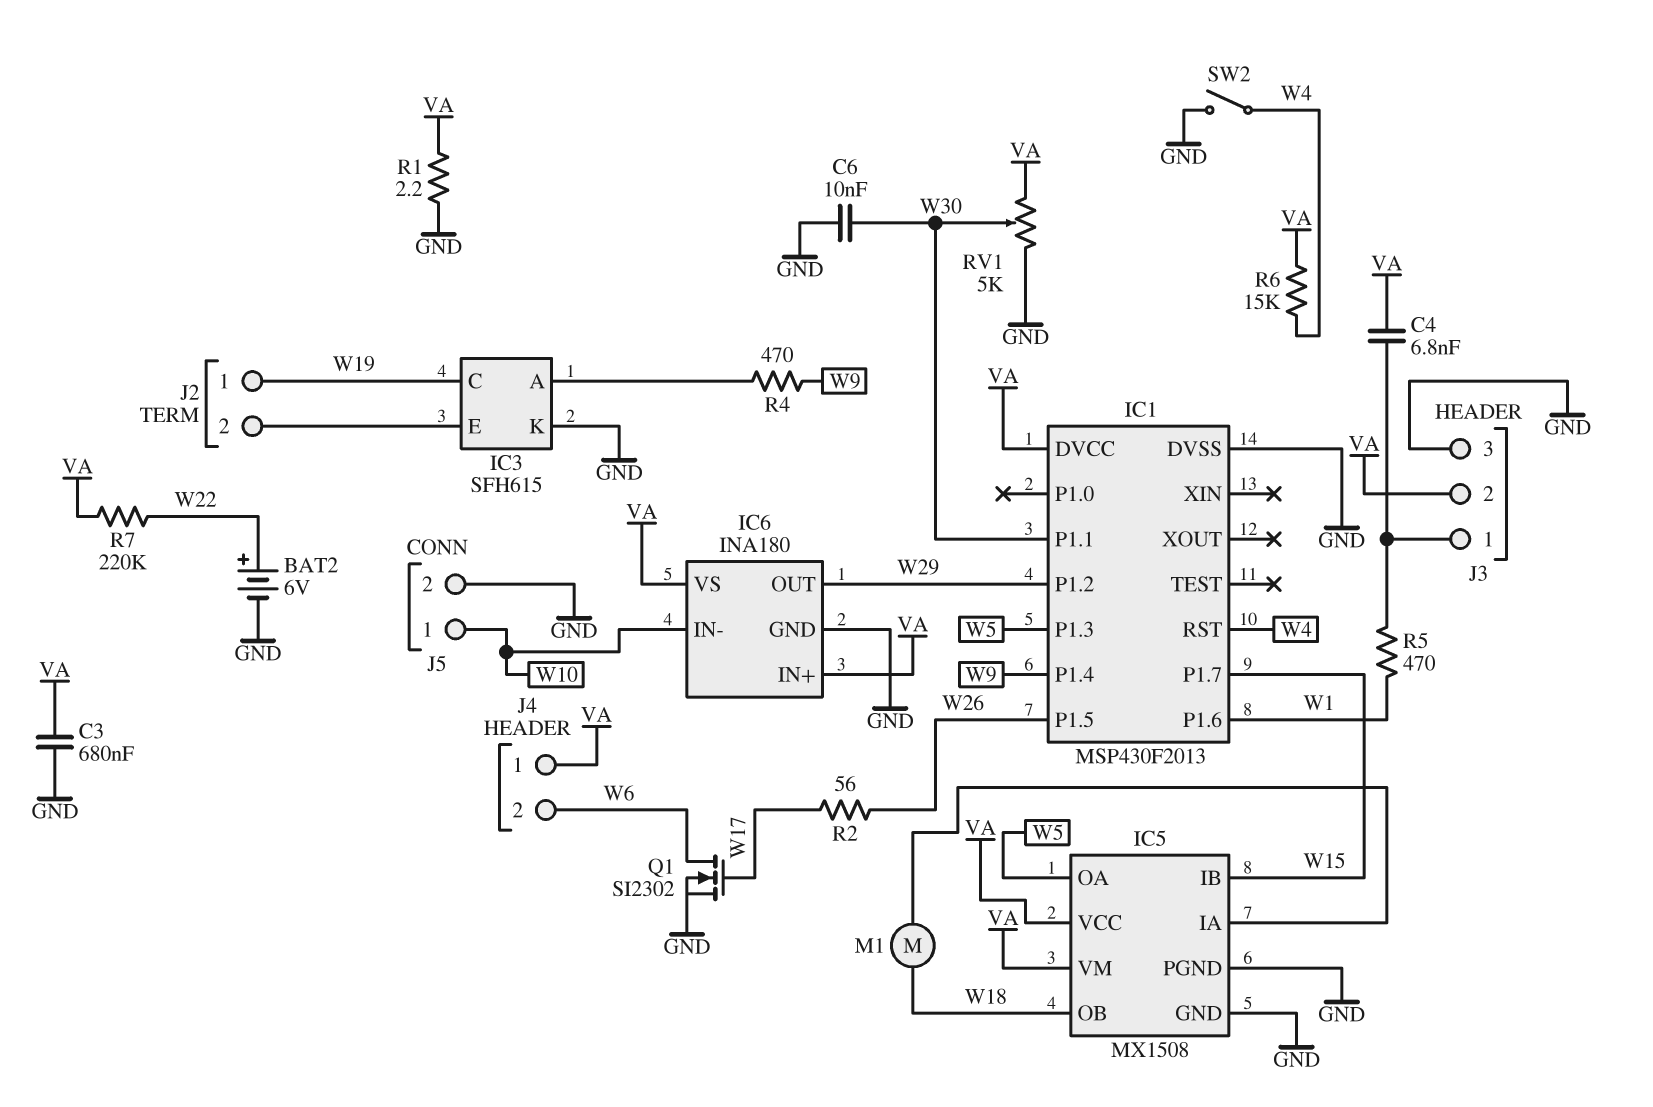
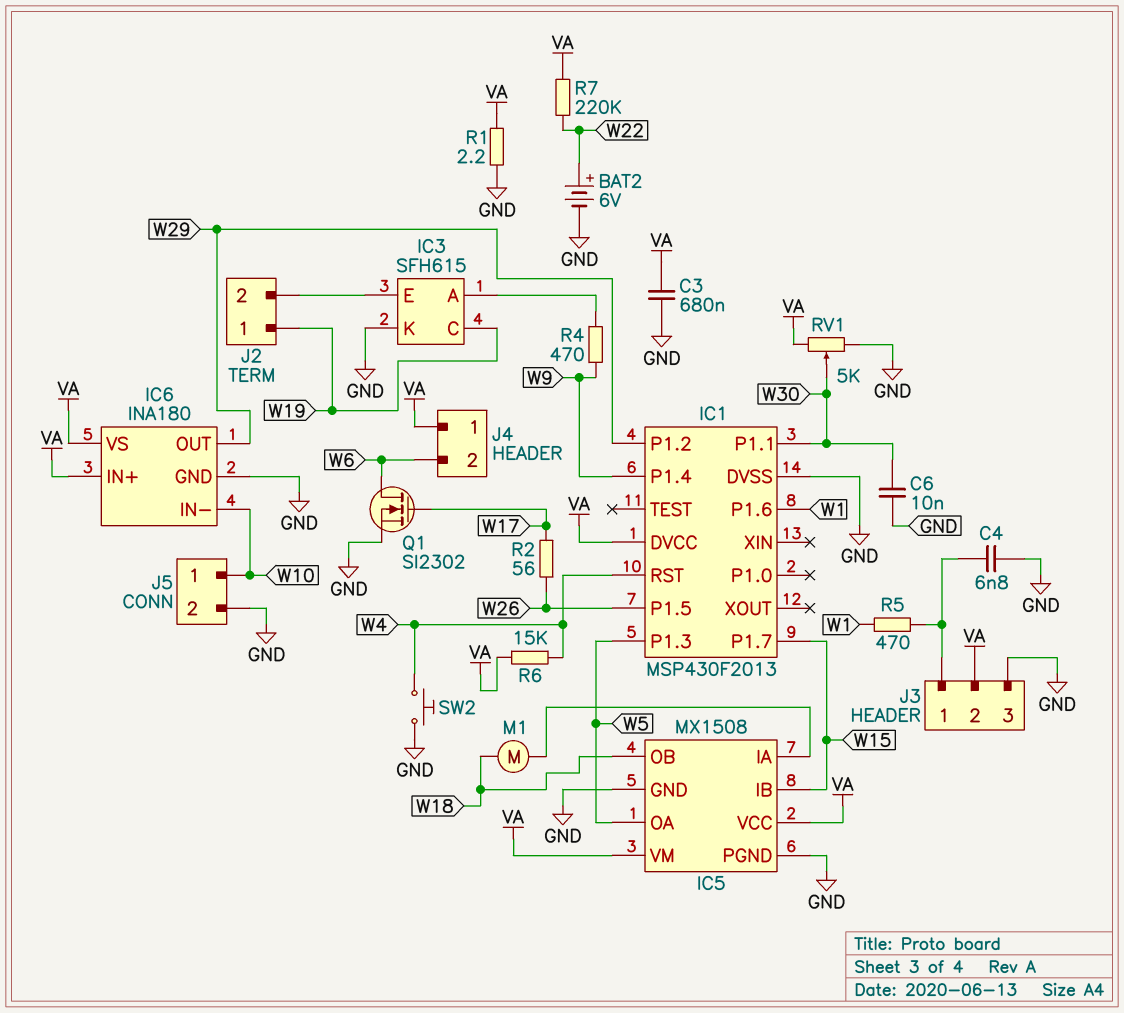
C4: 6.8nF (J3/1, VA) -> 6.8nF (GND, J3/1)
SW2: switch (GND, W4) -> button (GND, W4)

